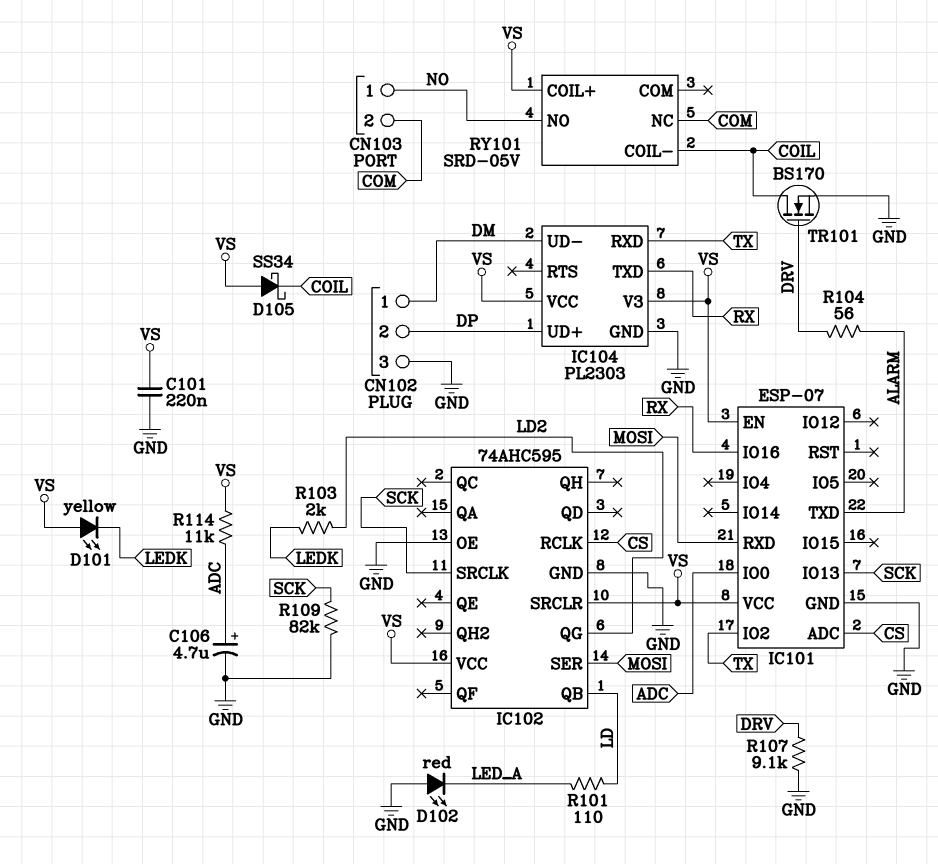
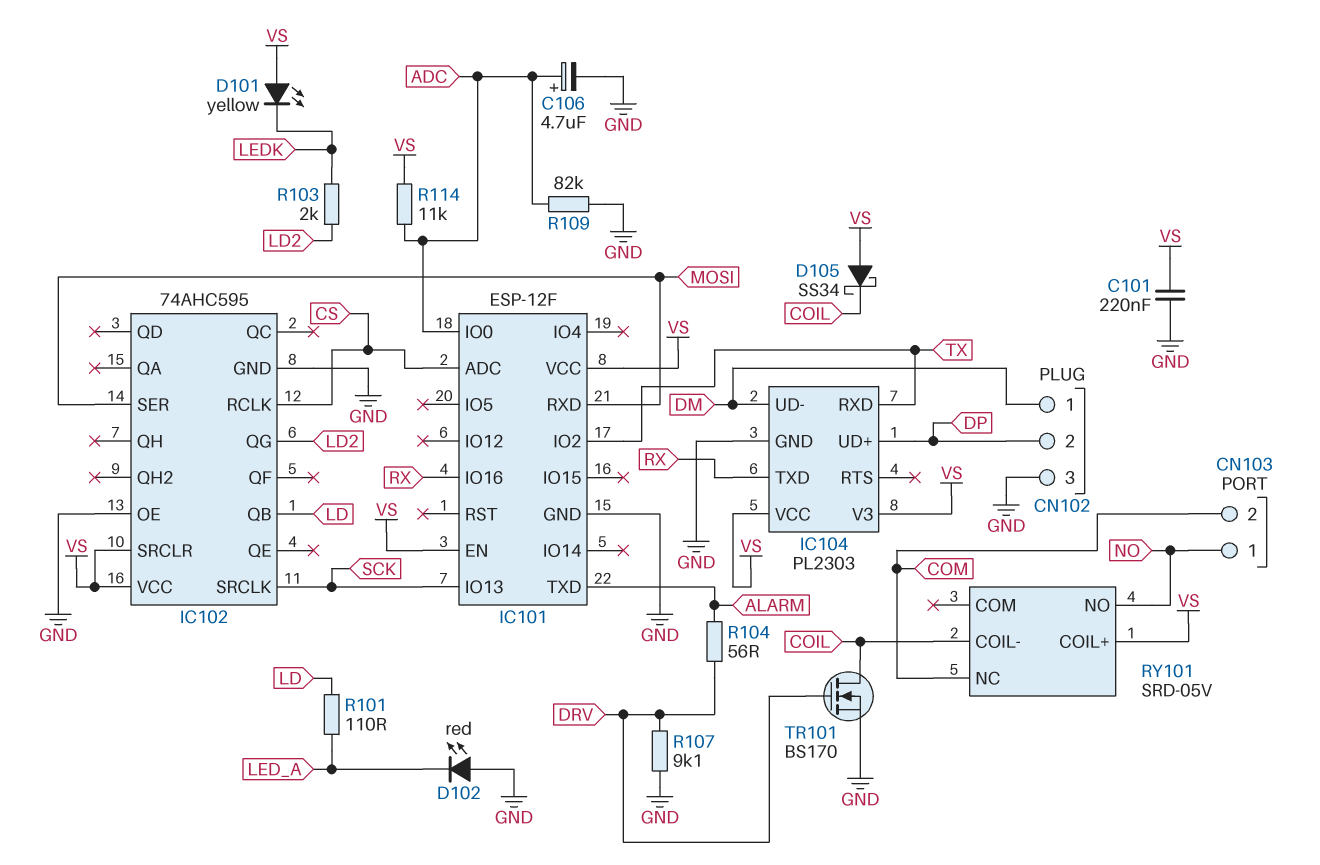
IC101: ESP-07 -> ESP-12F
R109: 82k (GND, SCK) -> 82k (ADC, GND)

